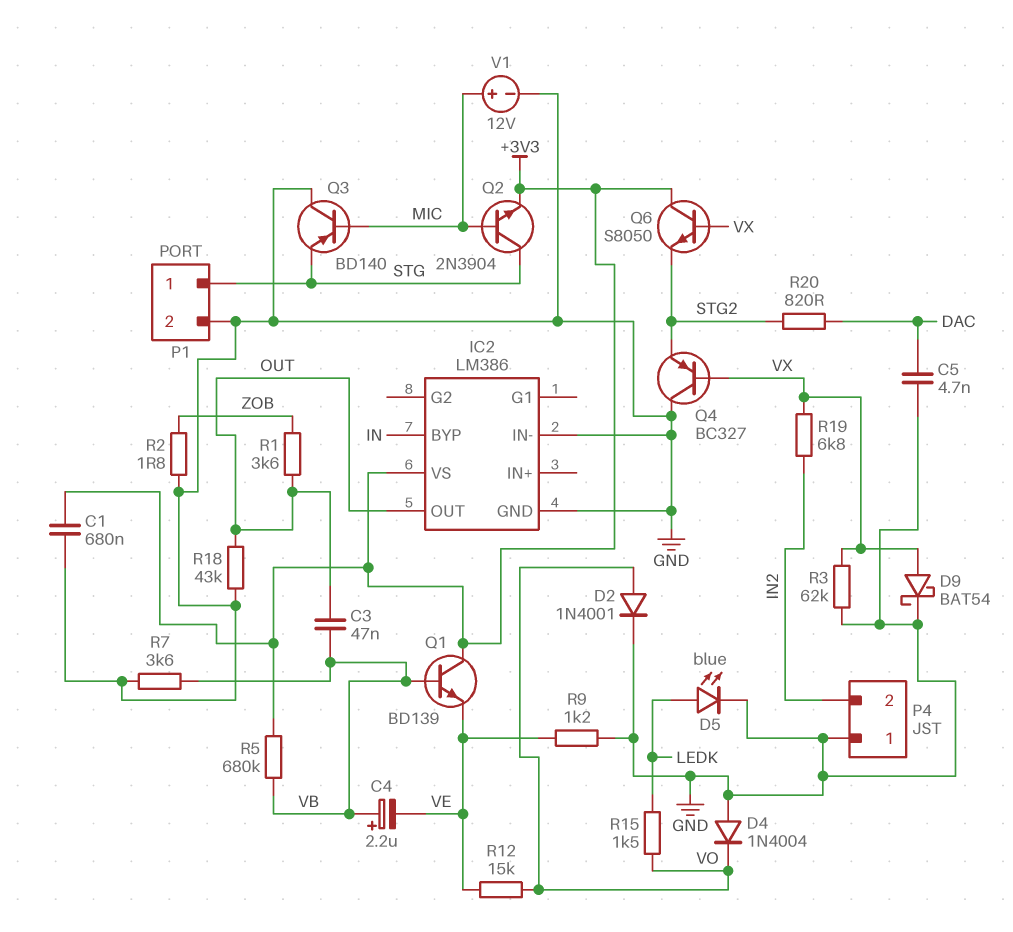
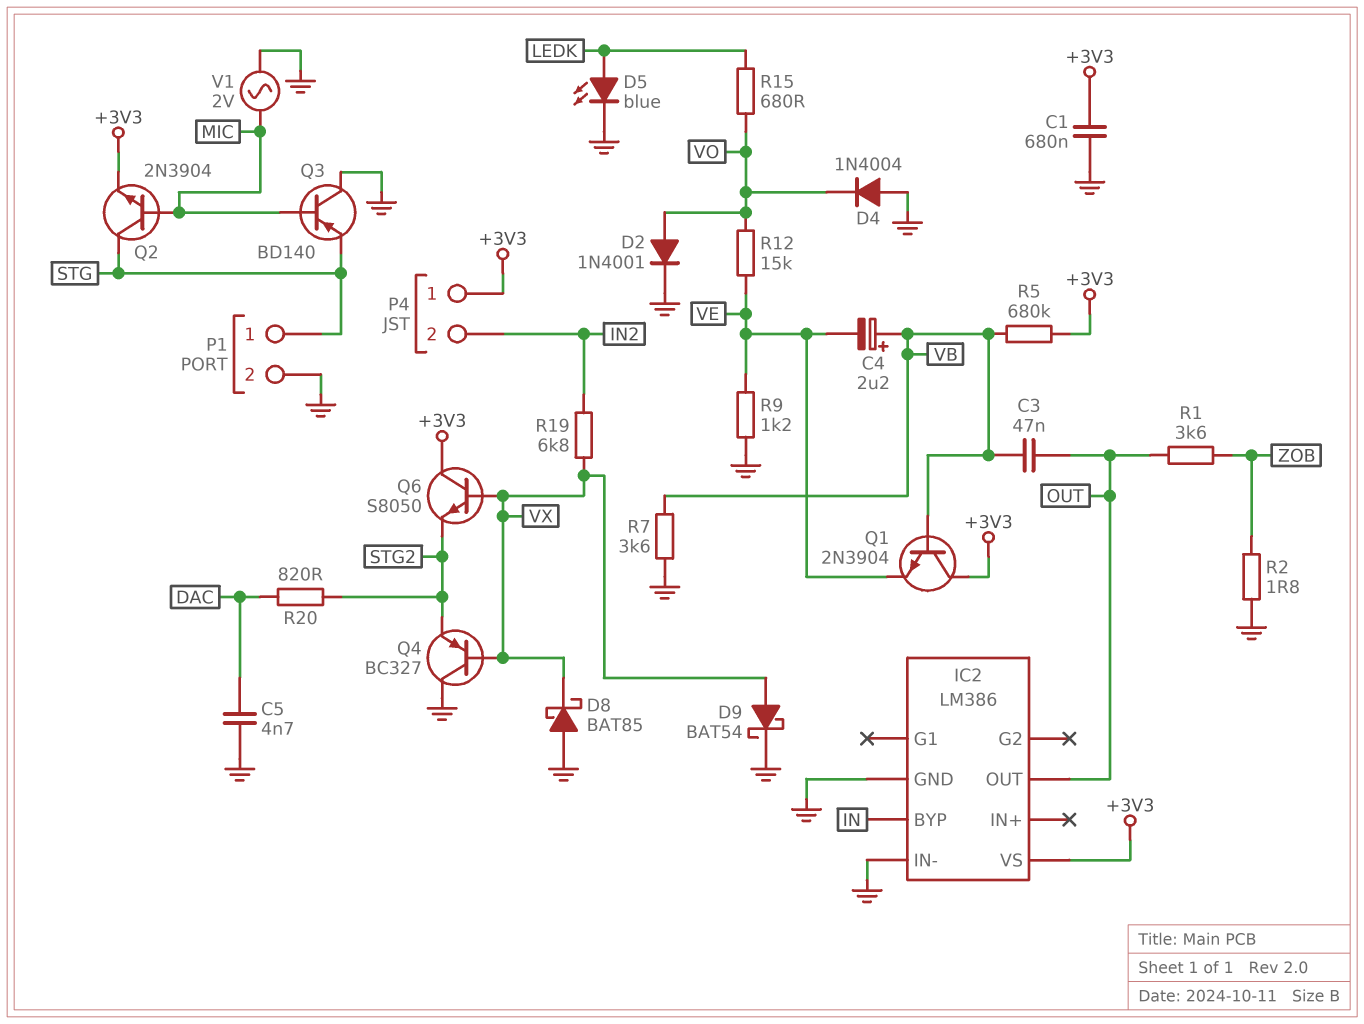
D8: none -> schottky BAT85 (A GND, K VX)
P4 pin 1: GND -> +3V3
Q1: NPN BD139 (B VB, C +3V3, E VE) -> NPN 2N3904 (B VB, C +3V3, E VE)
R3: 62k (GND, VX) -> none
R15: 1.5k (LEDK, VO) -> 680 (LEDK, VO)
R18: 43k (GND, OUT) -> none
V1: 12V (plus MIC, minus GND) -> AC 2V (GND, MIC)

